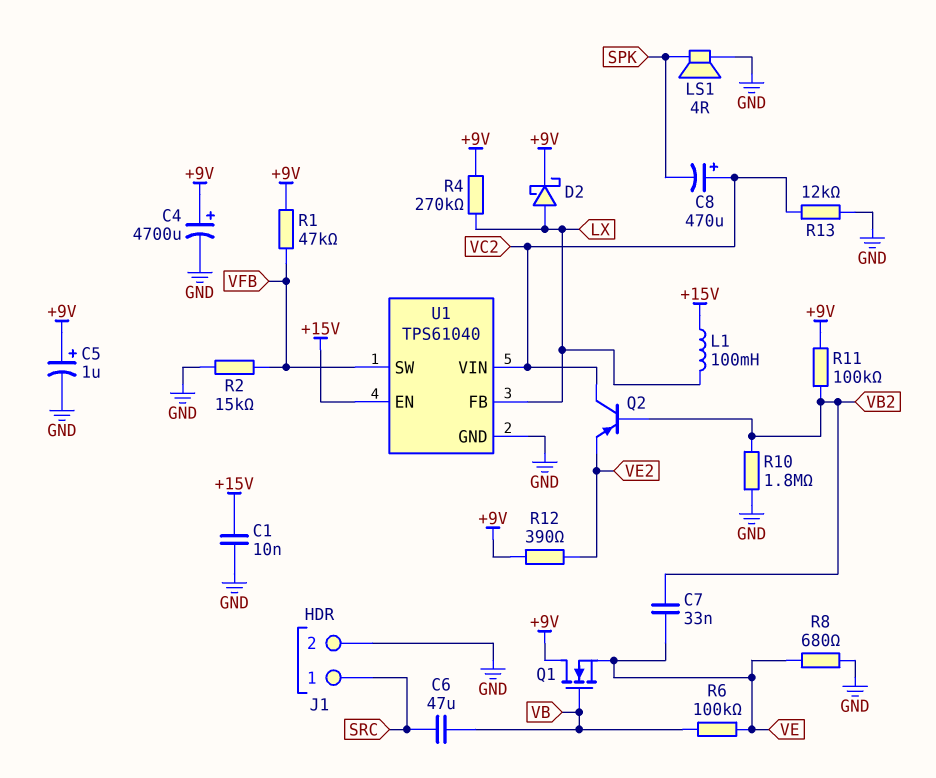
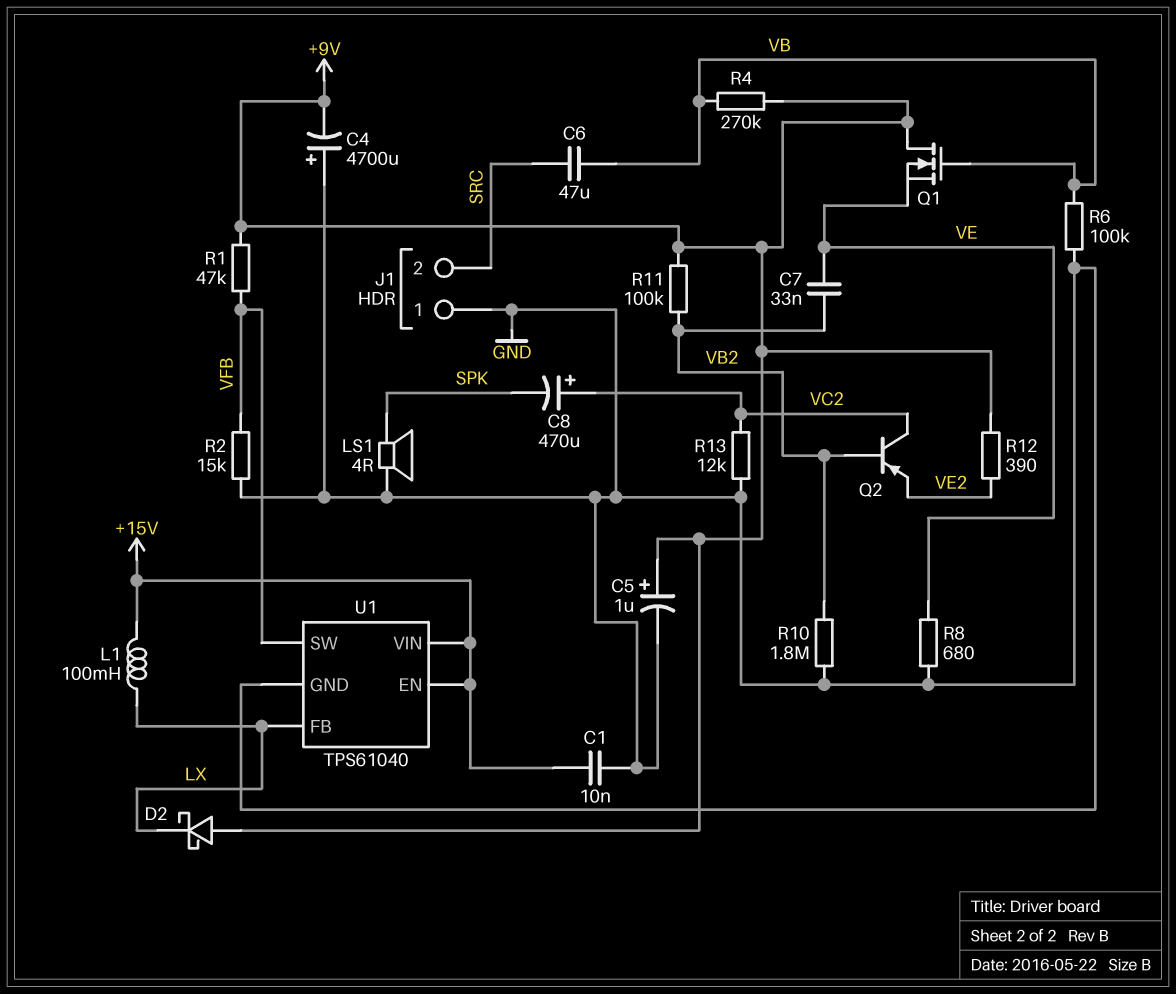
C4: 4700uF (plus +9V, minus GND) -> 4700uF (plus GND, minus +9V)
D2: schottky (A LX, K +9V) -> schottky (A +9V, K LX)
J1 pin 1: SRC -> GND
J1 pin 2: GND -> SRC
R4: 270k (+9V, LX) -> 270k (+9V, VB)
R6: 100k (VB, VE) -> 100k (GND, VB)
U1 pin VIN: VC2 -> +15V

